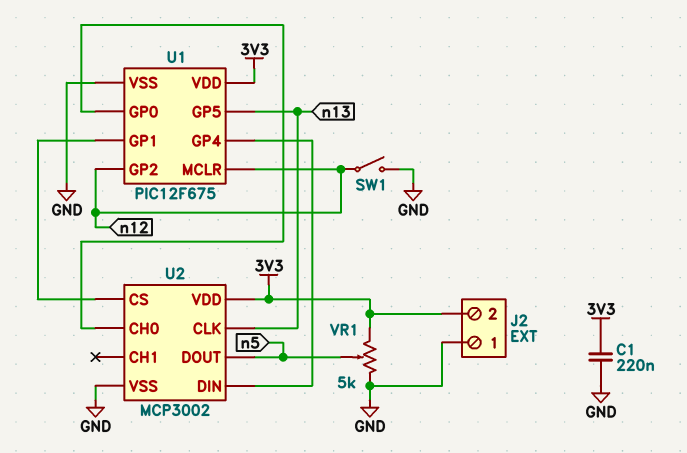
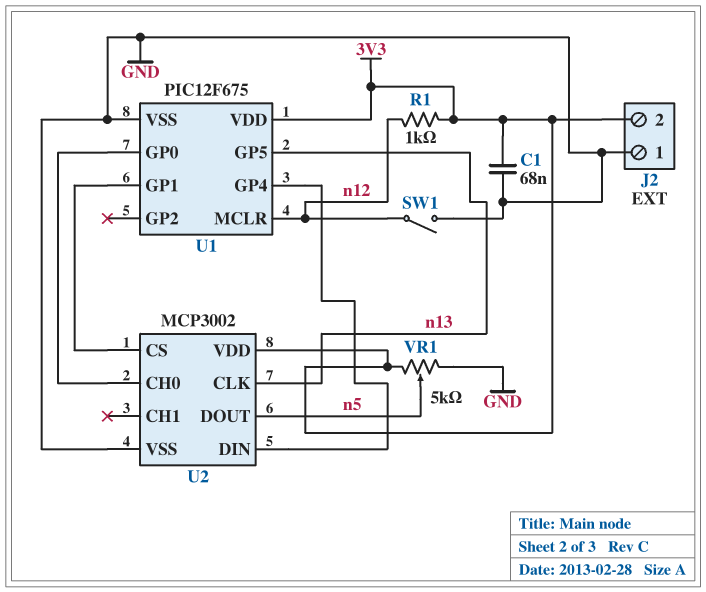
C1: 220nF (3V3, GND) -> 68nF (3V3, GND)
R1: none -> 1k (3V3, n12)
U1 pin GP2: n12 -> none

